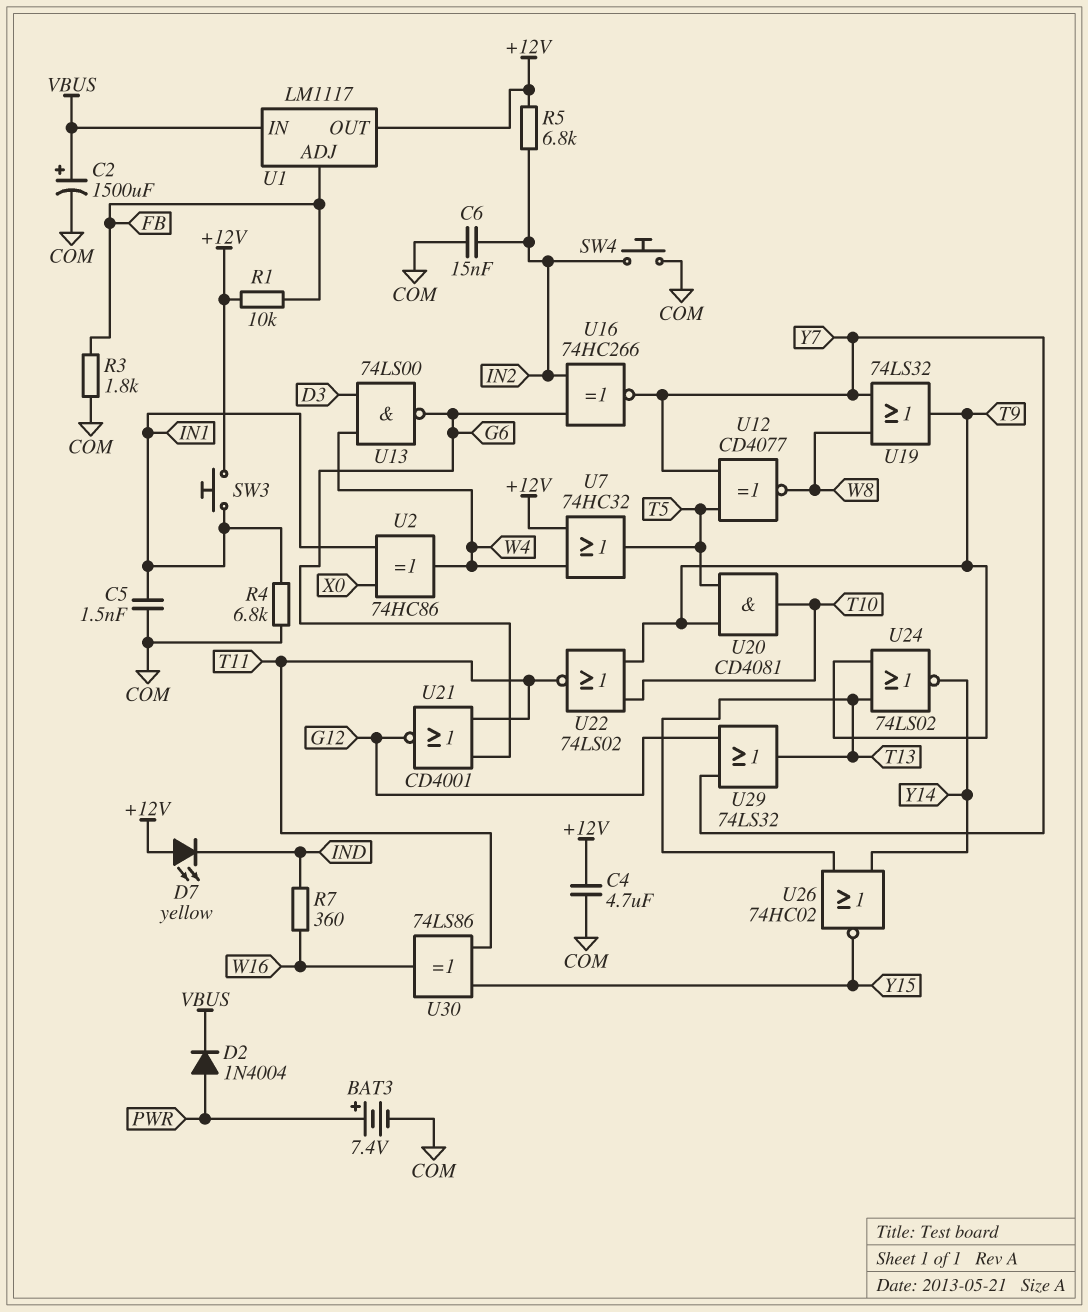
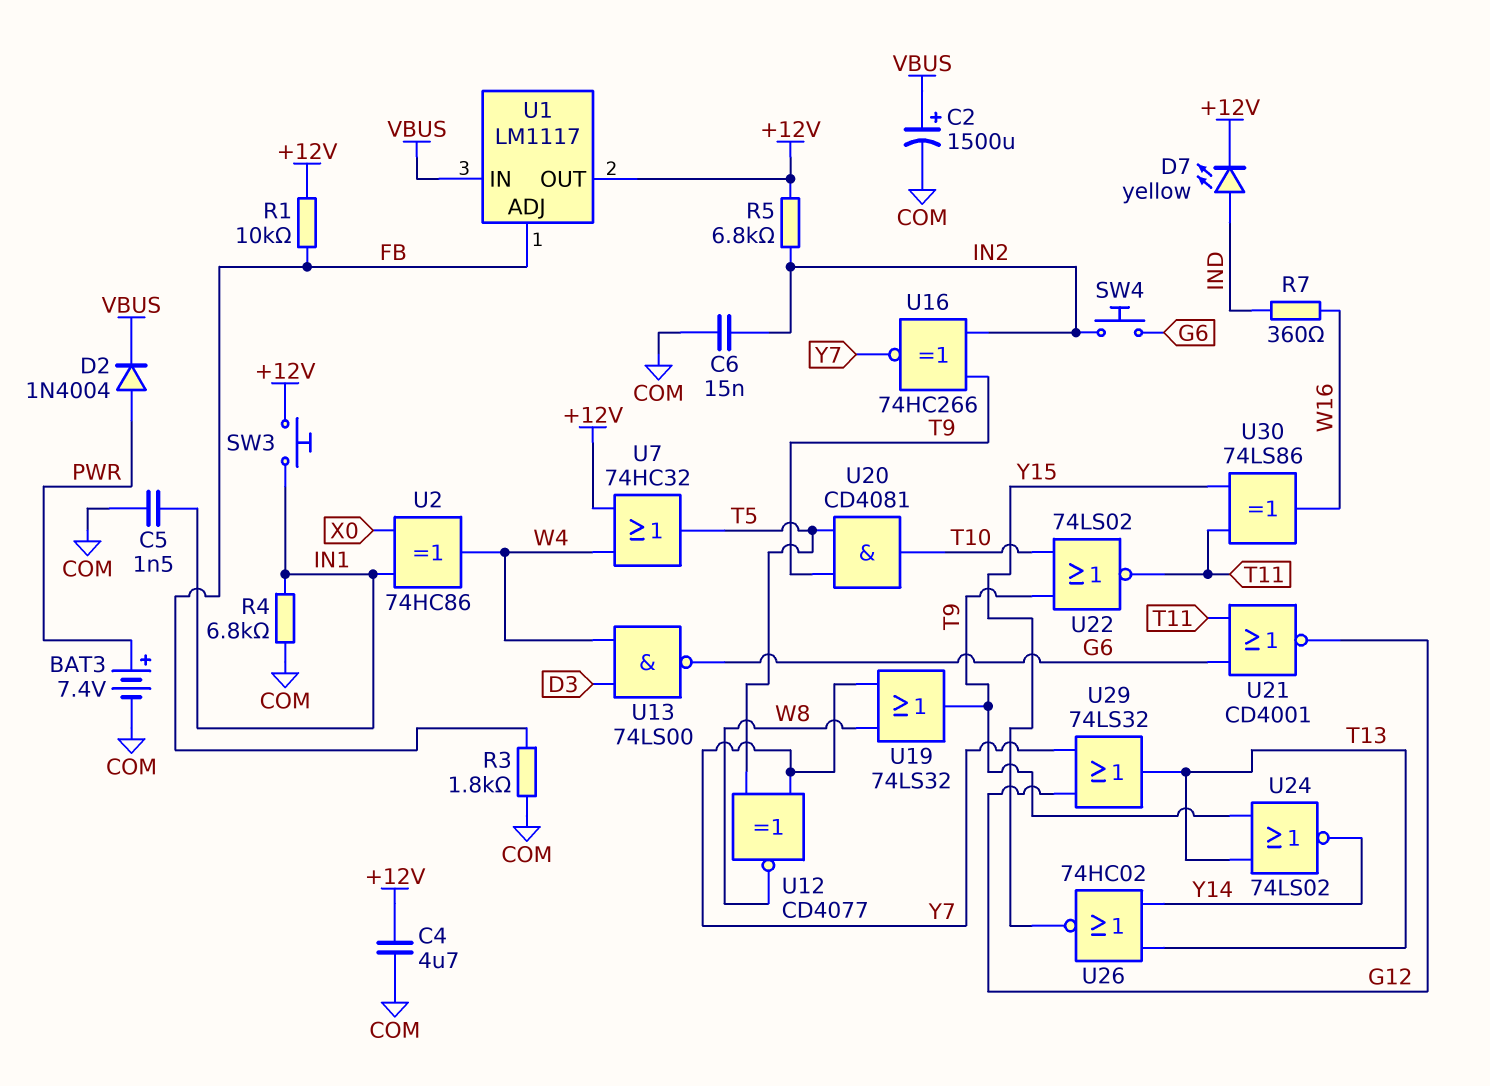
D7: LED yellow (A +12V, K IND) -> LED yellow (A IND, K +12V)
SW4: button (COM, IN2) -> button (G6, IN2)
U16: XNOR 74HC266 (in G6, in IN2, out Y7) -> XNOR 74HC266 (in IN2, in T9, out Y7)

